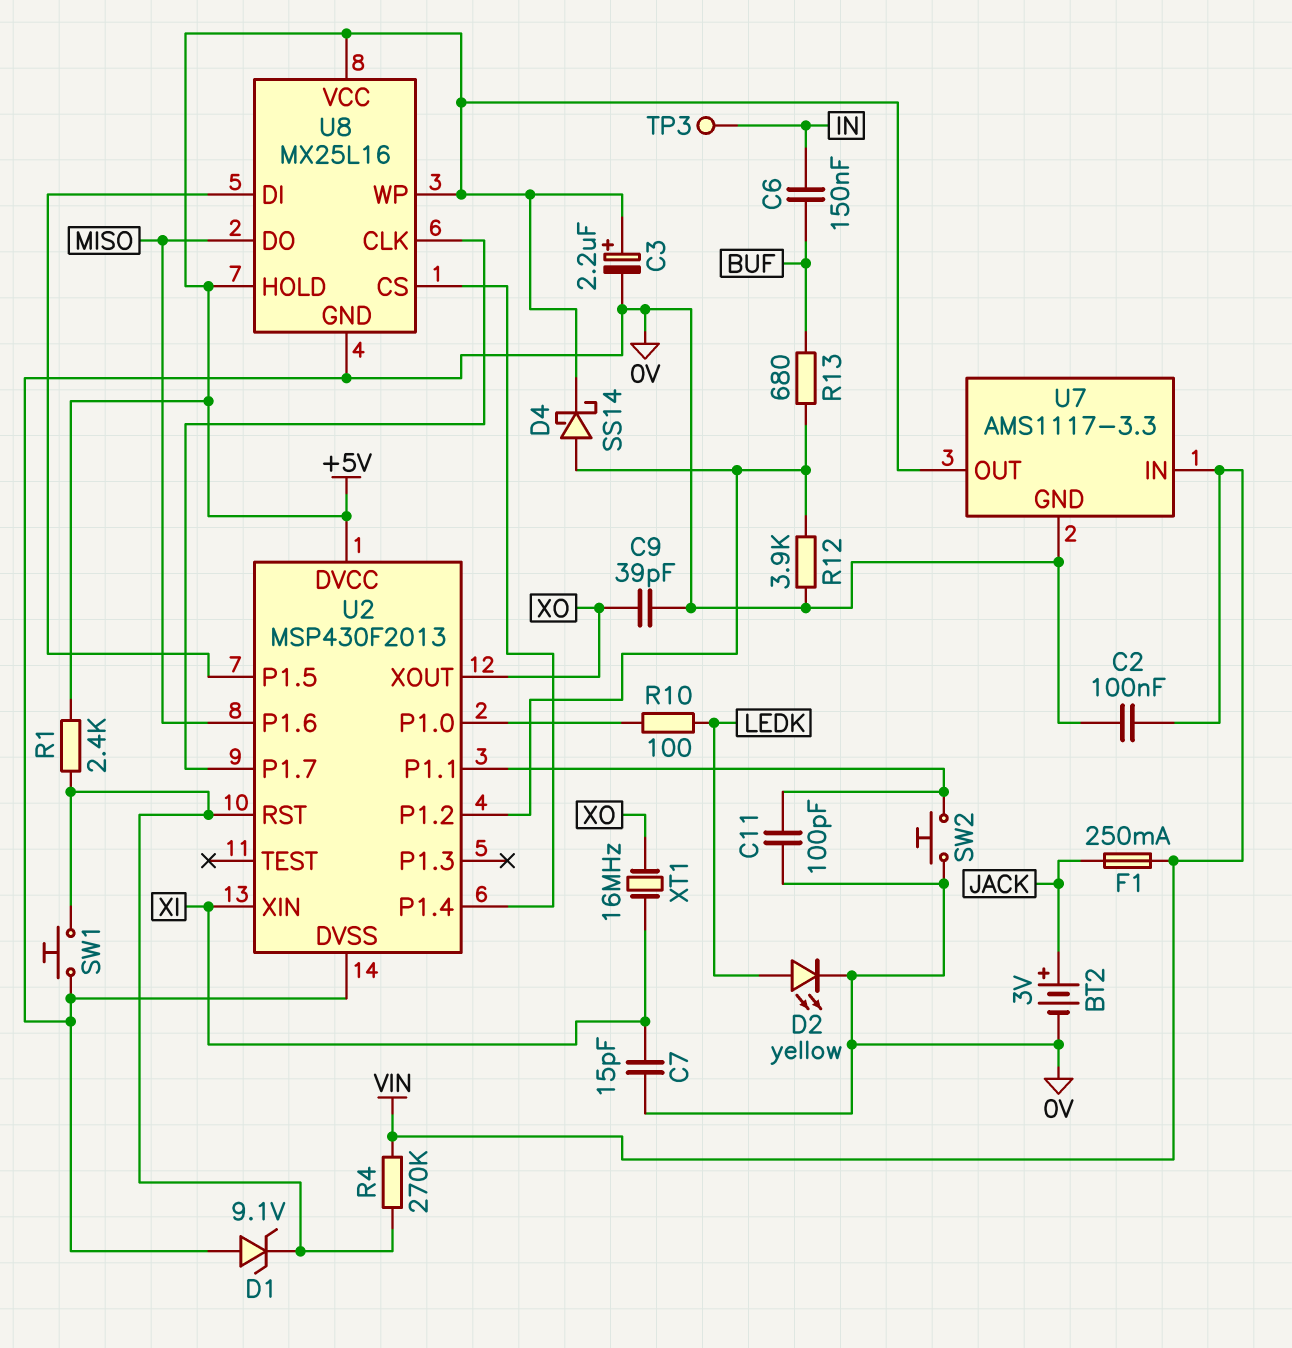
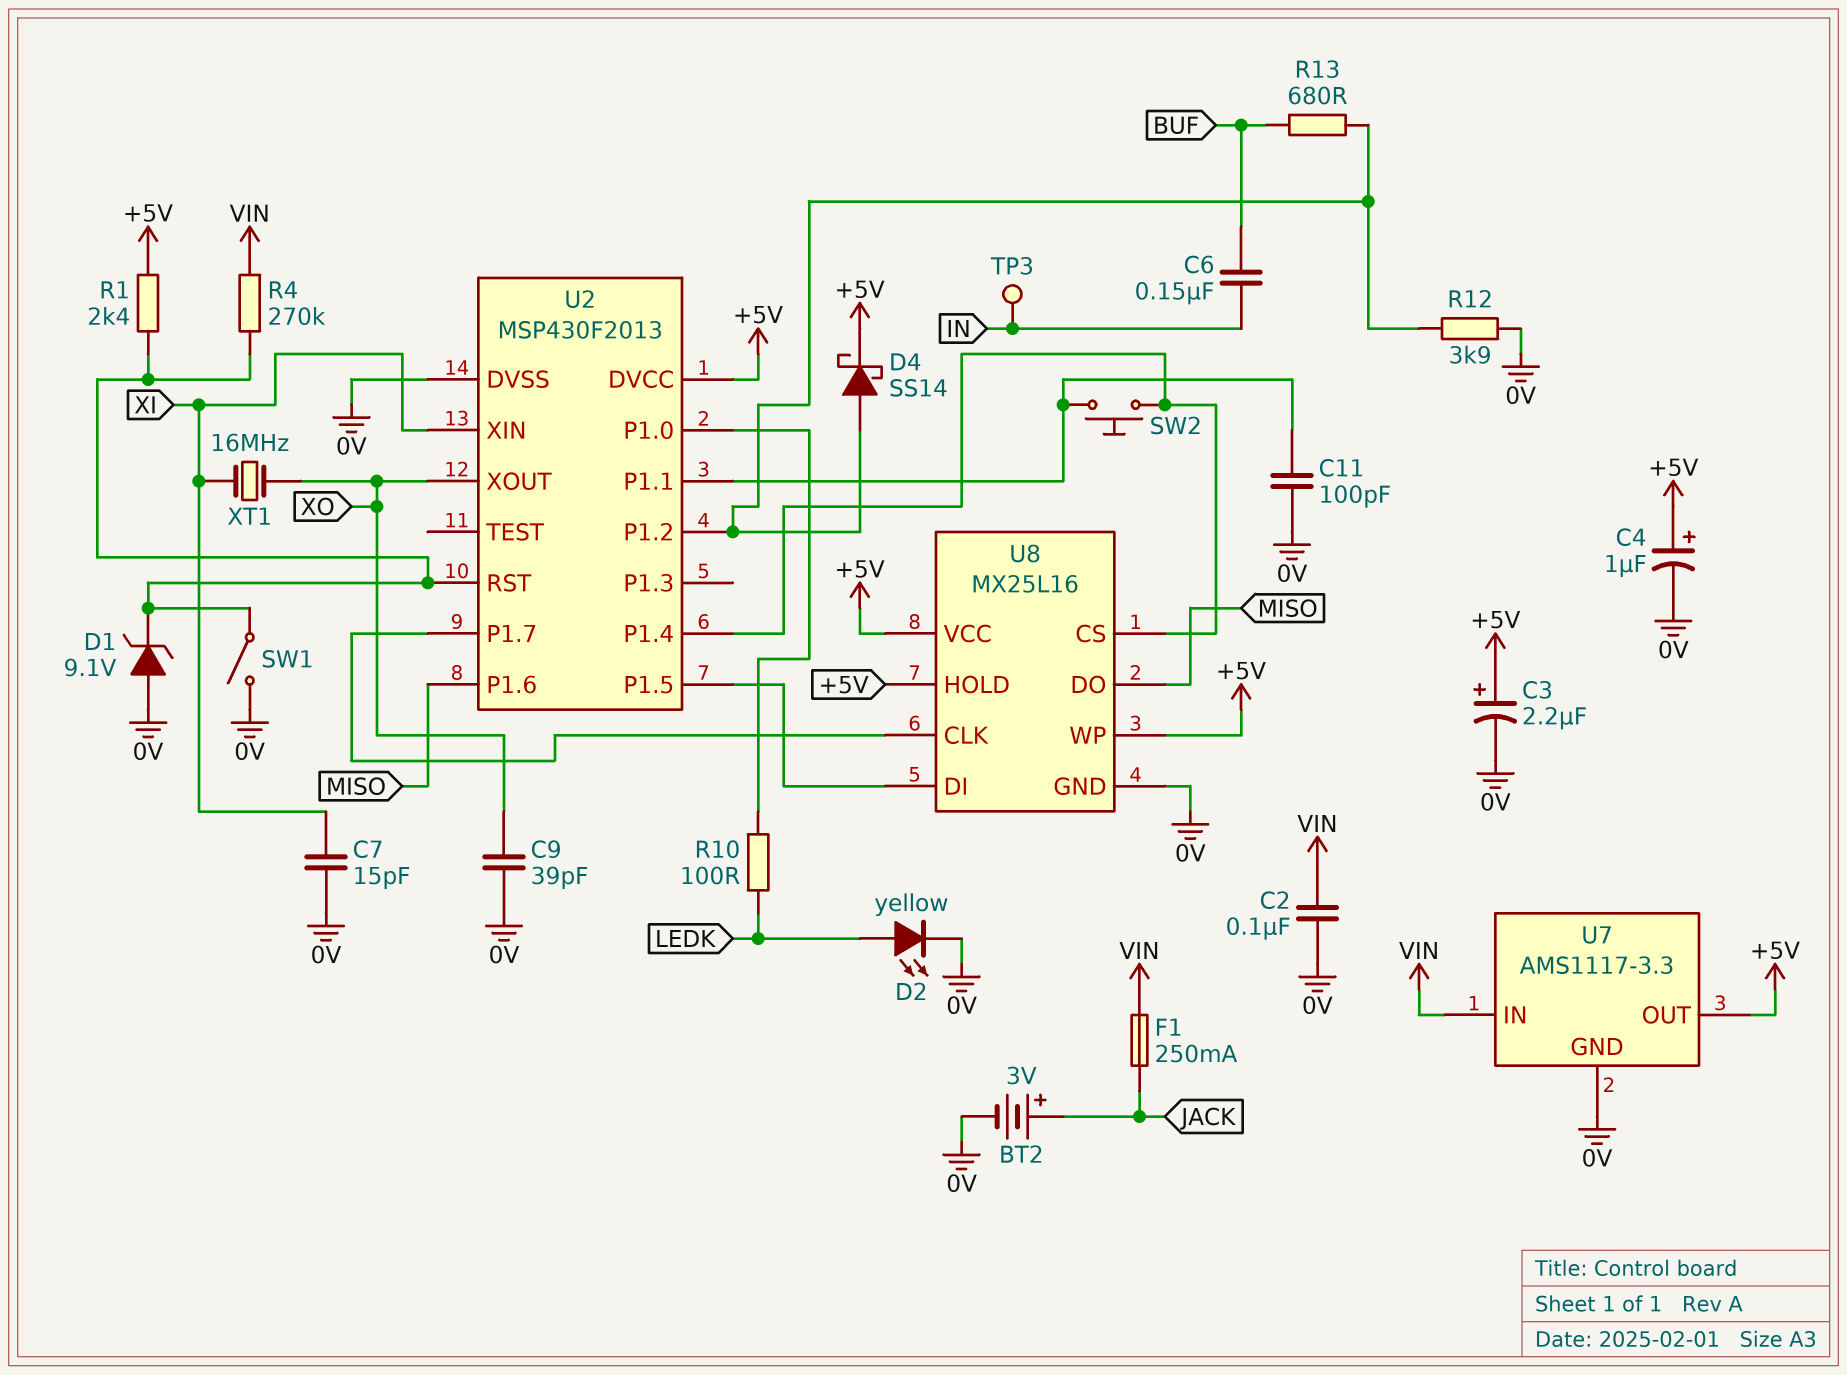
C4: none -> 1uF (plus +5V, minus 0V)
SW1: button (0V, U2/RST) -> switch (0V, U2/RST)
SW2: button (0V, U2/P1.1) -> button (U2/P1.1, U2/P1.4)

